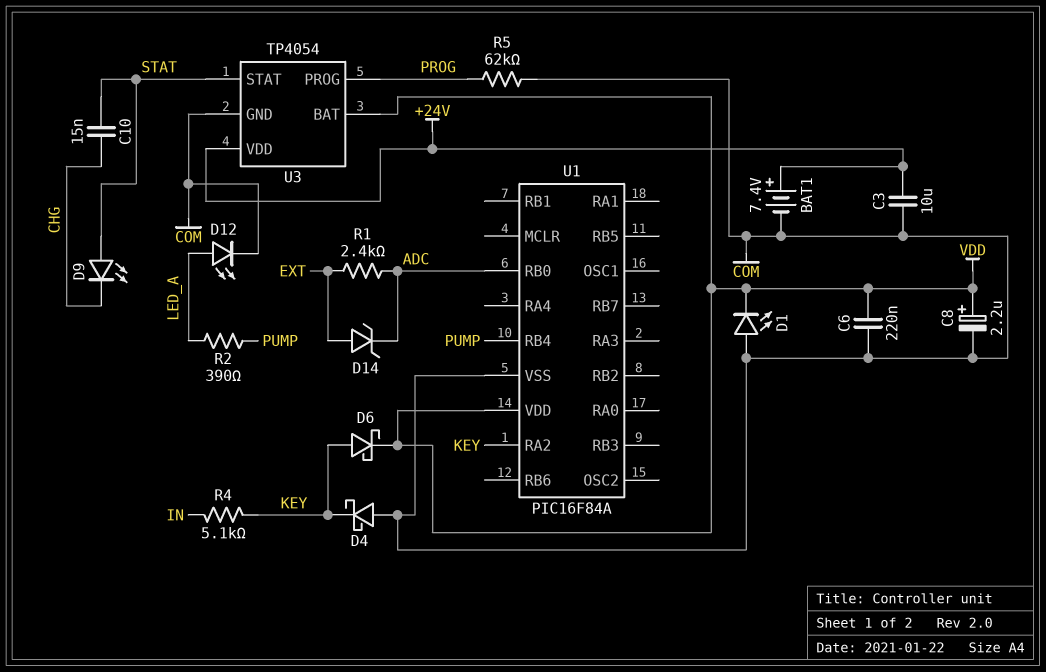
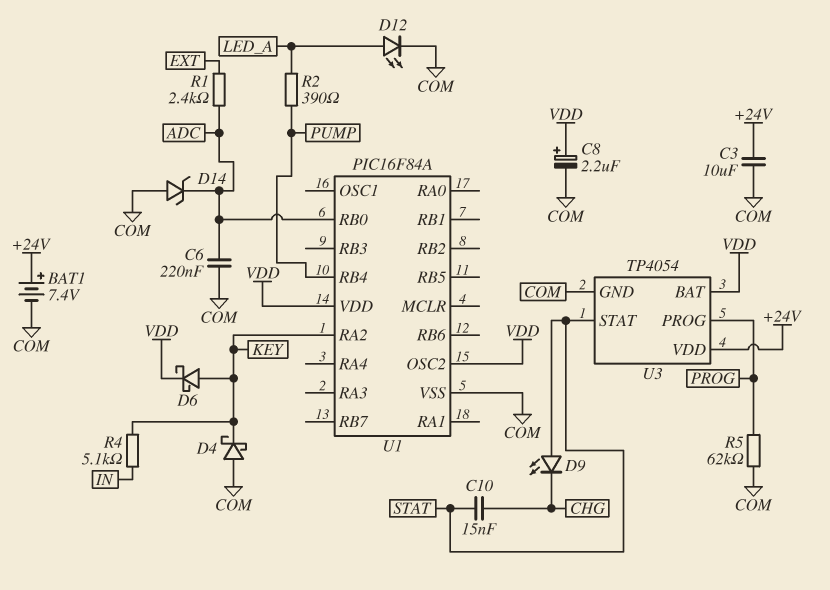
C6: 220nF (COM, VDD) -> 220nF (ADC, COM)
D1: LED (A COM, K VDD) -> none
D14: zener (A EXT, K ADC) -> zener (A COM, K ADC)
U1 pin OSC2: none -> VDD

